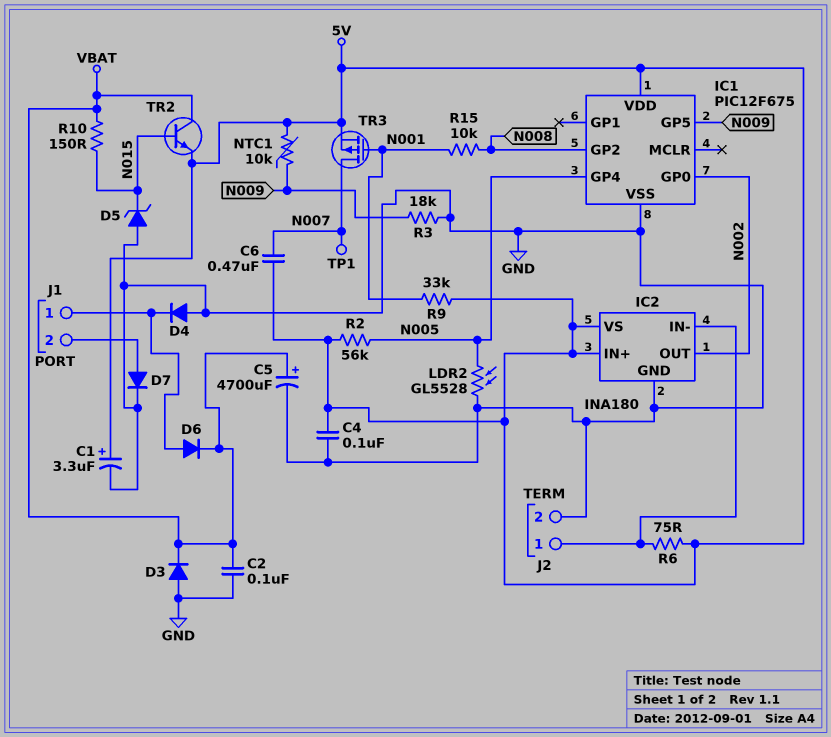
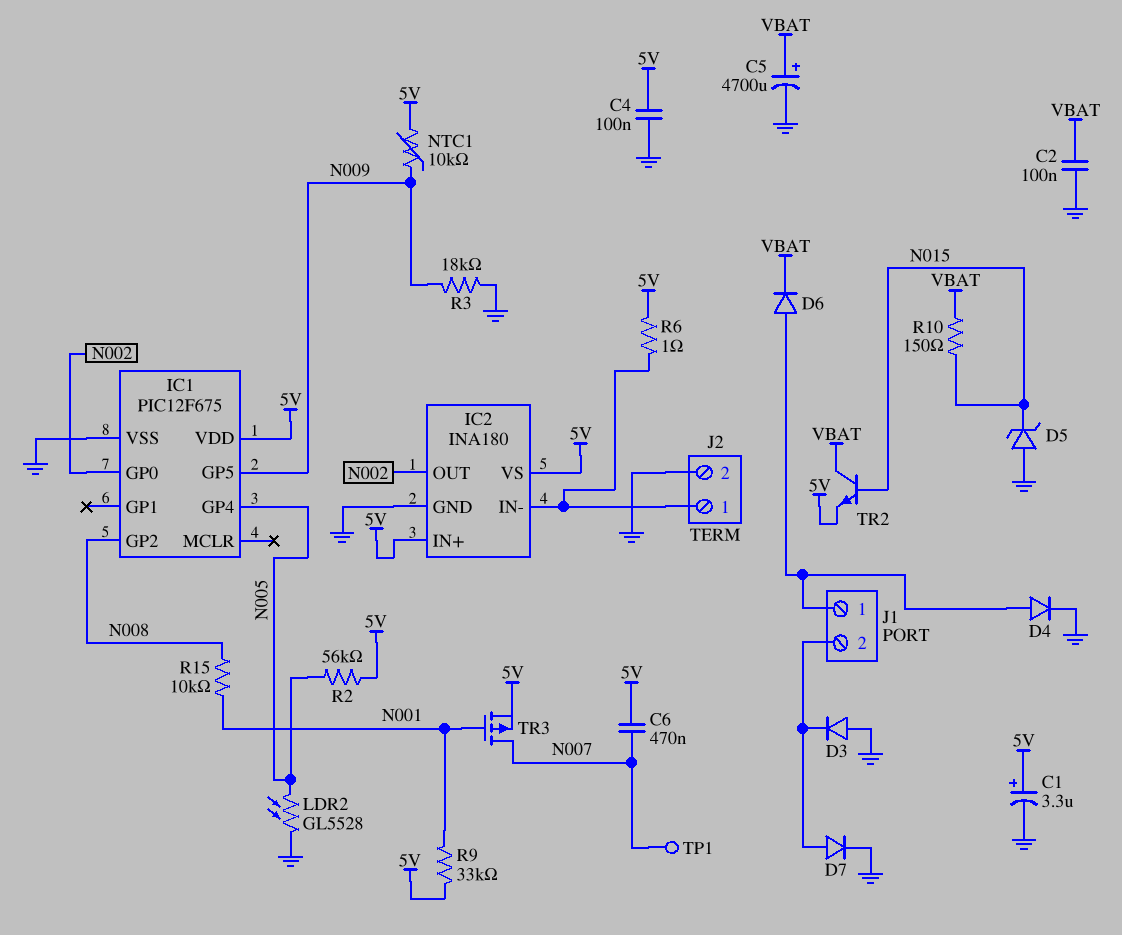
D3: diode (A GND, K VBAT) -> diode (A GND, K J1/2)
D4: diode (A GND, K J1/1) -> diode (A J1/1, K GND)
R6: 75 (5V, IC2/IN-) -> 1 (5V, IC2/IN-)

